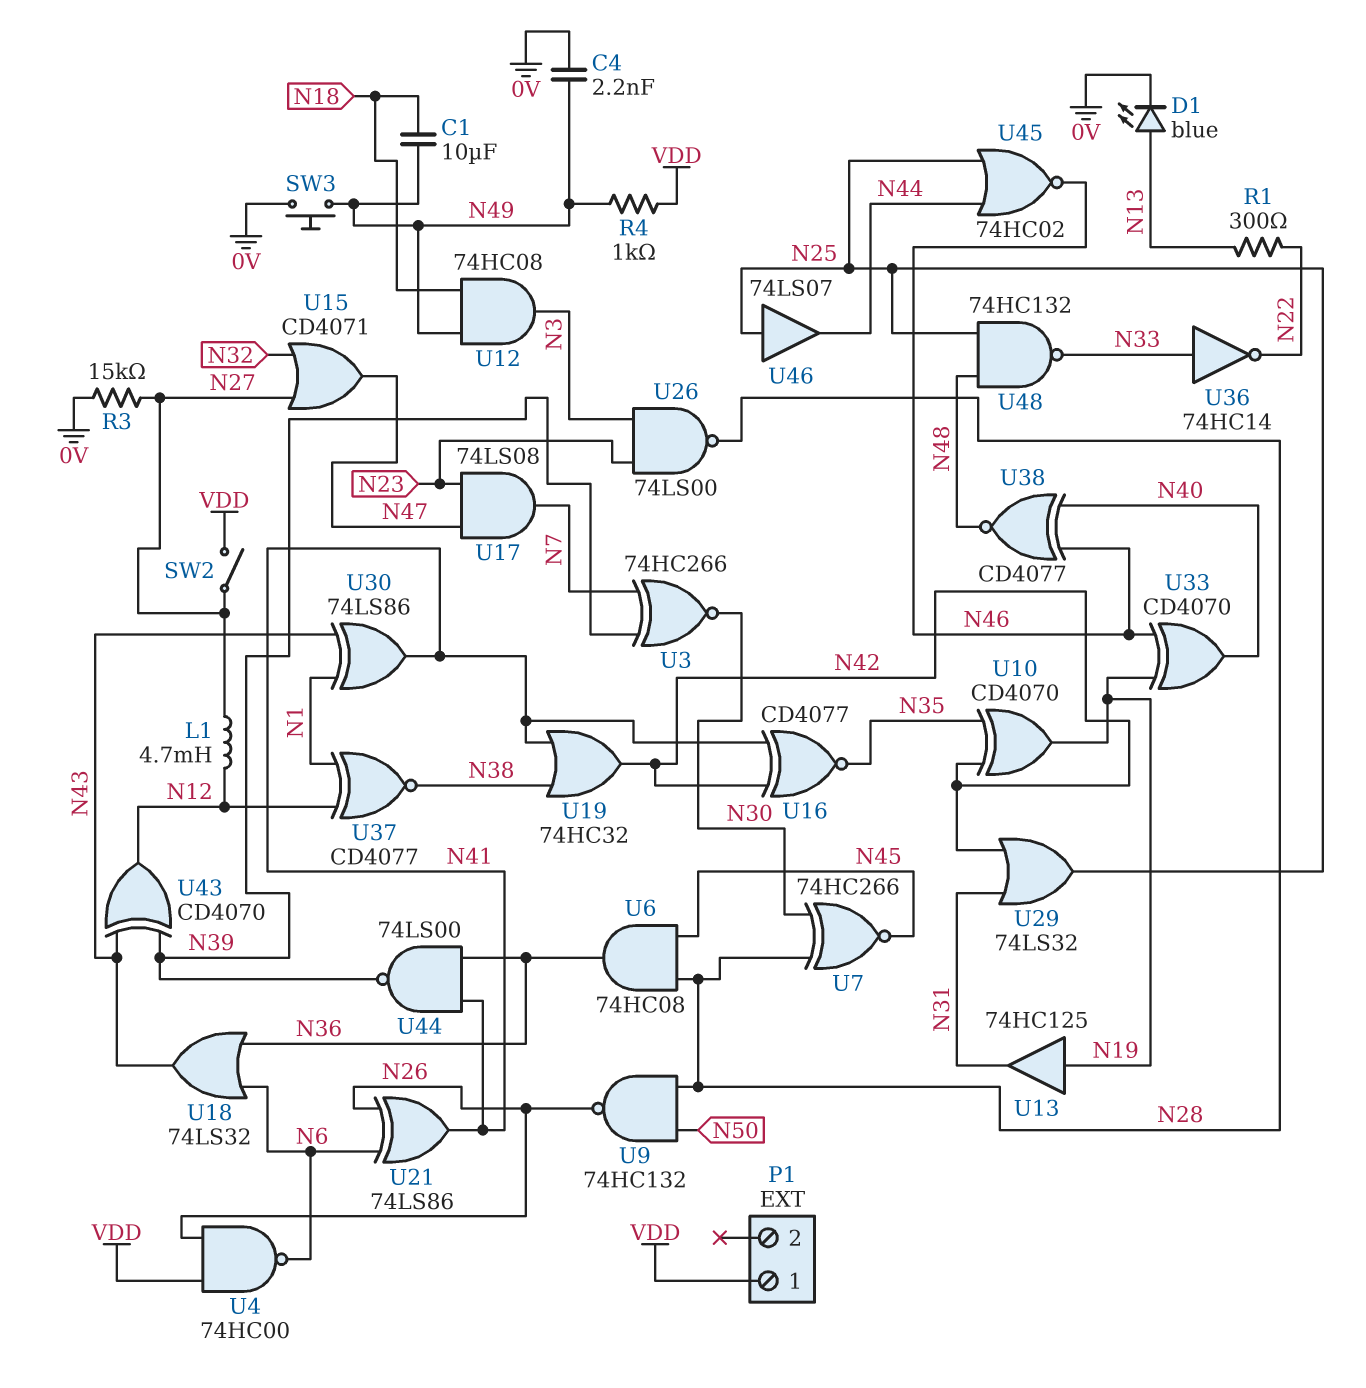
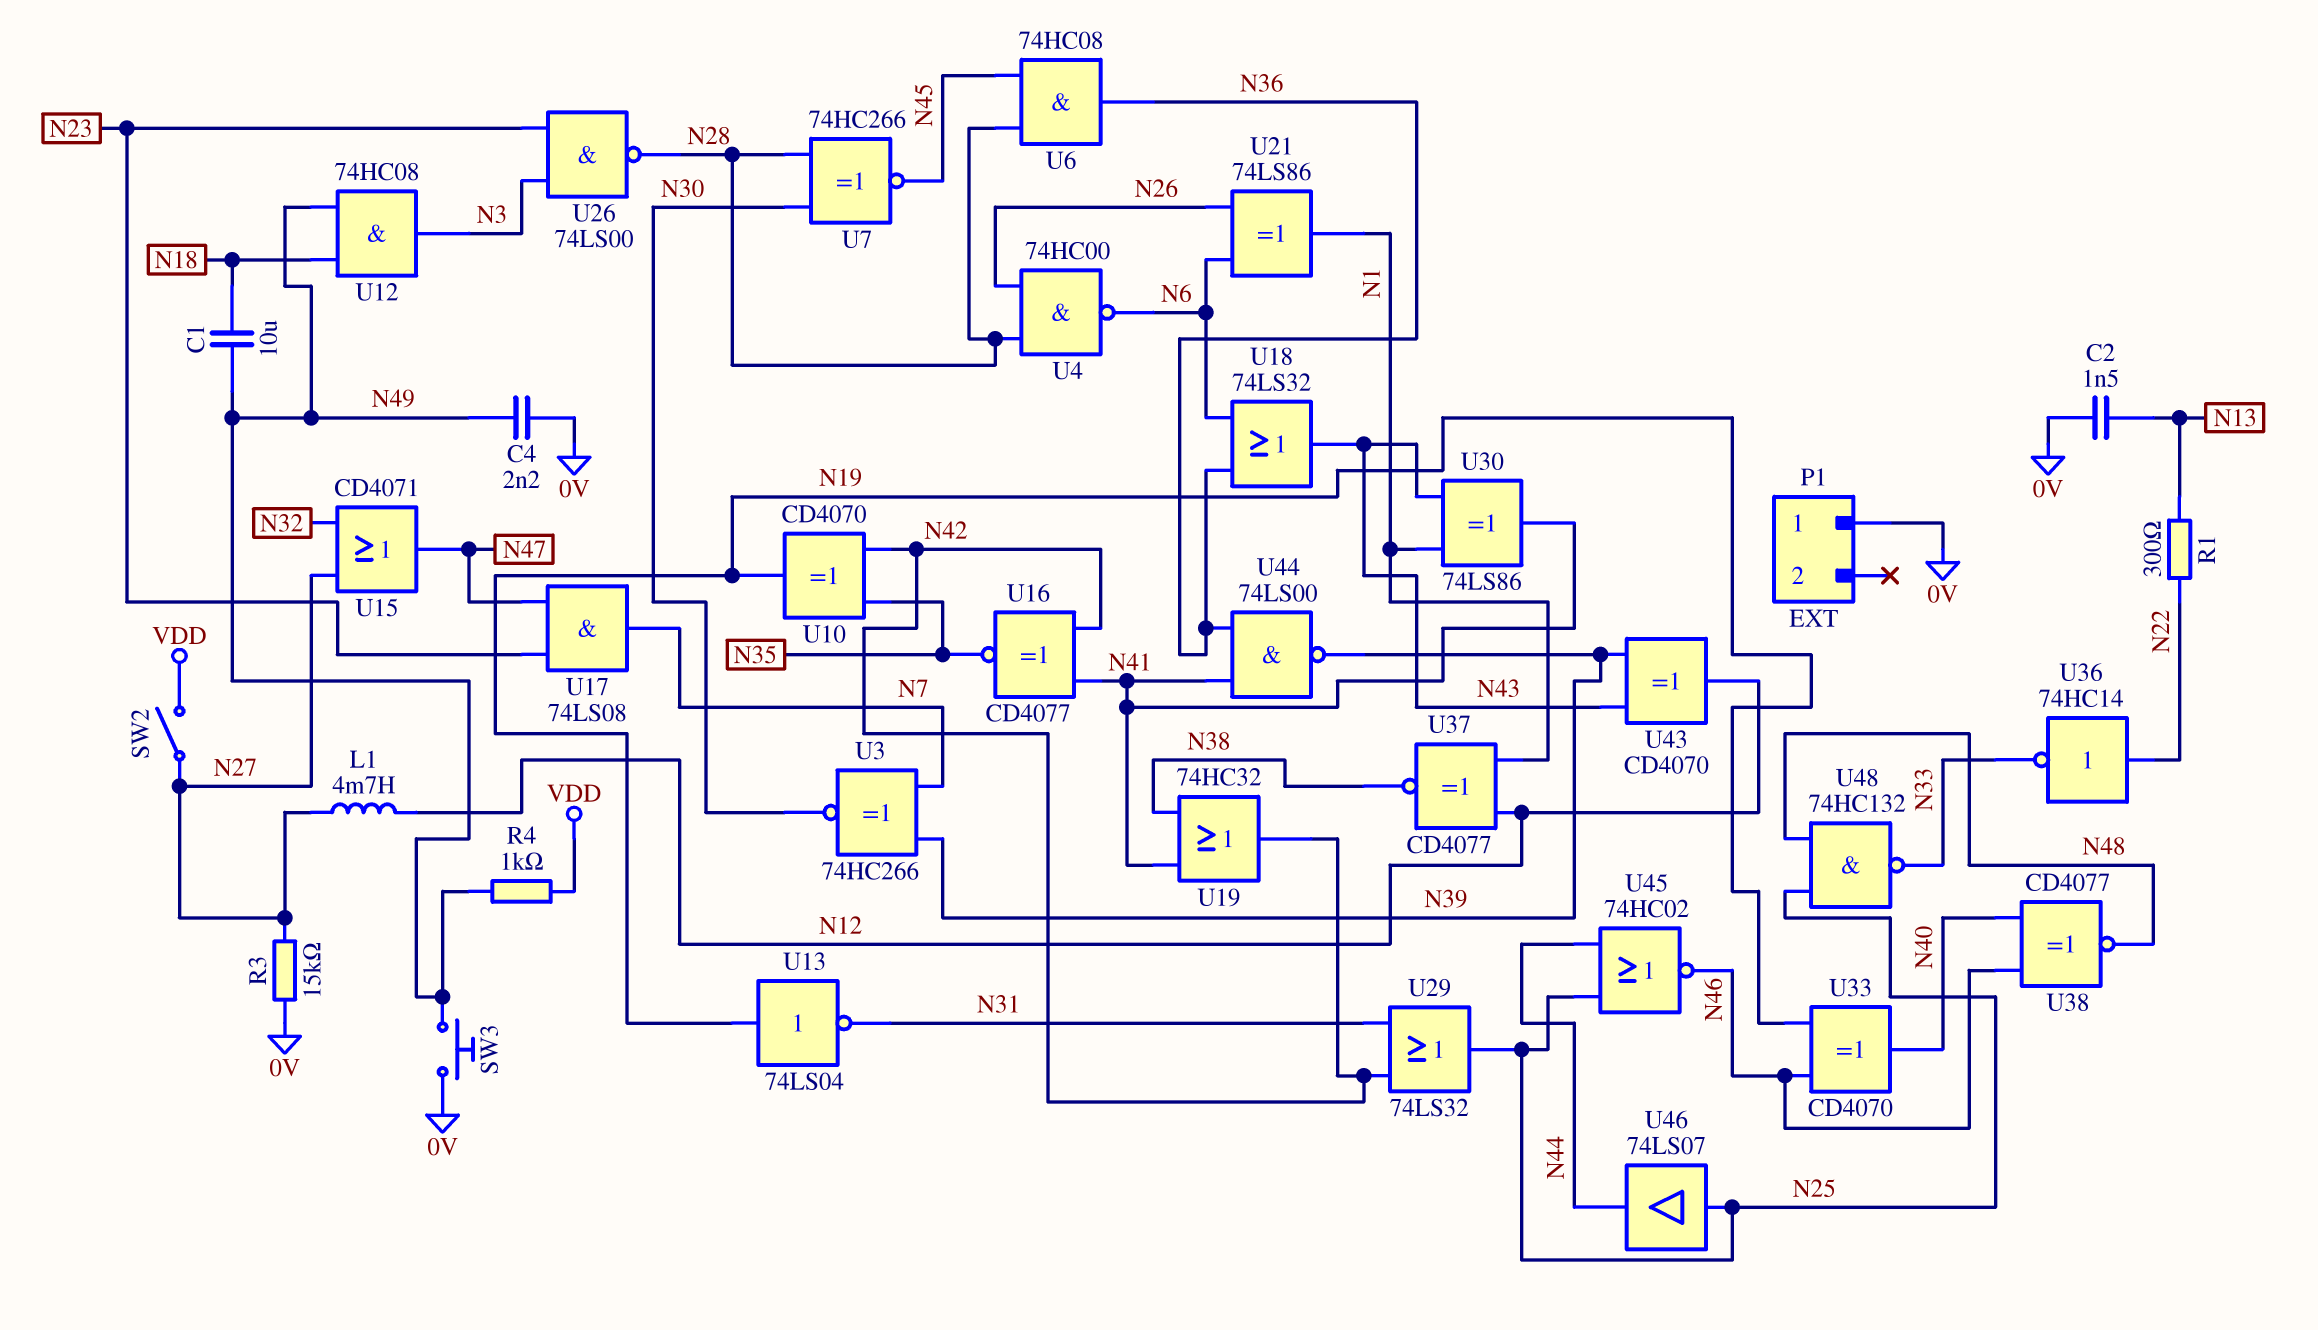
C2: none -> 1.5nF (0V, N13)
D1: LED blue (A N13, K 0V) -> none
P1 pin 1: VDD -> 0V
U4: NAND 74HC00 (in N26, in VDD, out N6) -> NAND 74HC00 (in N26, in N28, out N6)
U9: NAND 74HC132 (in N28, in N50, out N26) -> none
U13: buffer 74HC125 (in N19, out N31) -> NOT 74LS04 (in N19, out N31)
U21: XOR 74LS86 (in N6, in N26, out N41) -> XOR 74LS86 (in N6, in N26, out N1)
U36: NOT 74HC14 (in N33, out N22) -> NOT 74HC14 (in N22, out N33)

